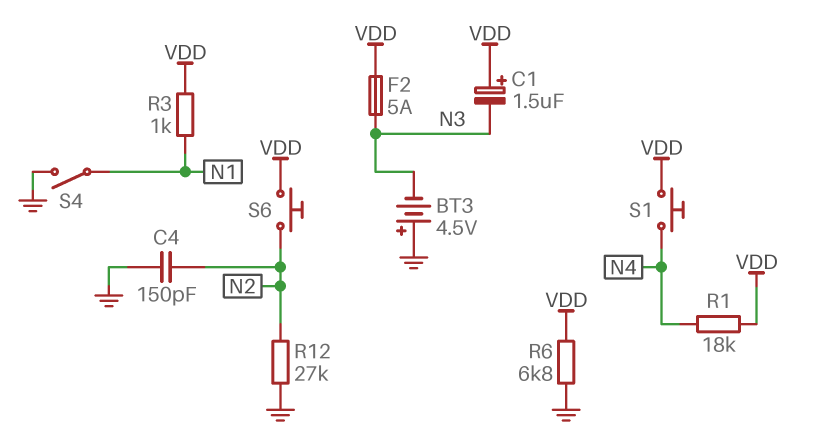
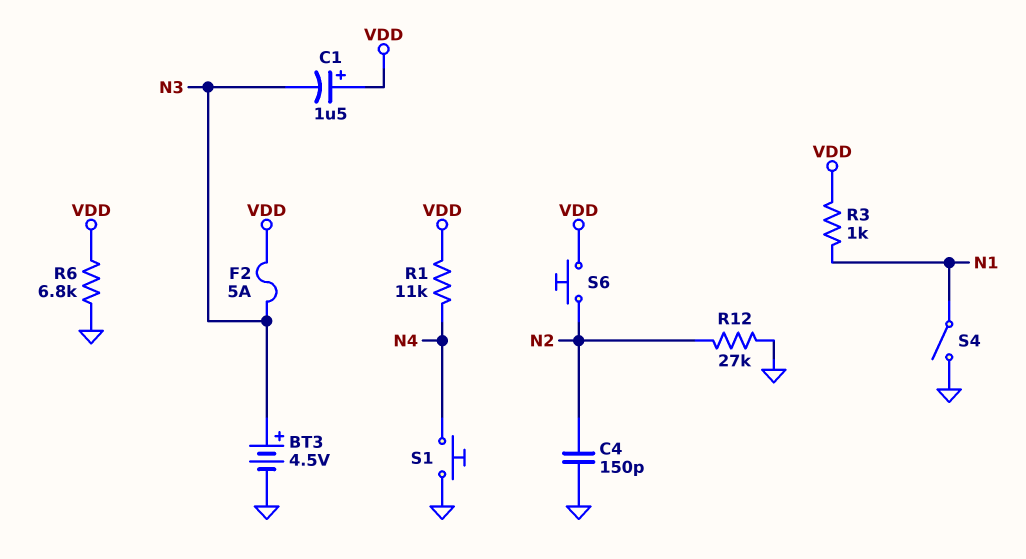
BT3: 4.5V (plus GND, minus N3) -> 4.5V (plus N3, minus GND)
R1: 18k (N4, VDD) -> 11k (N4, VDD)
S1: button (N4, VDD) -> button (GND, N4)

